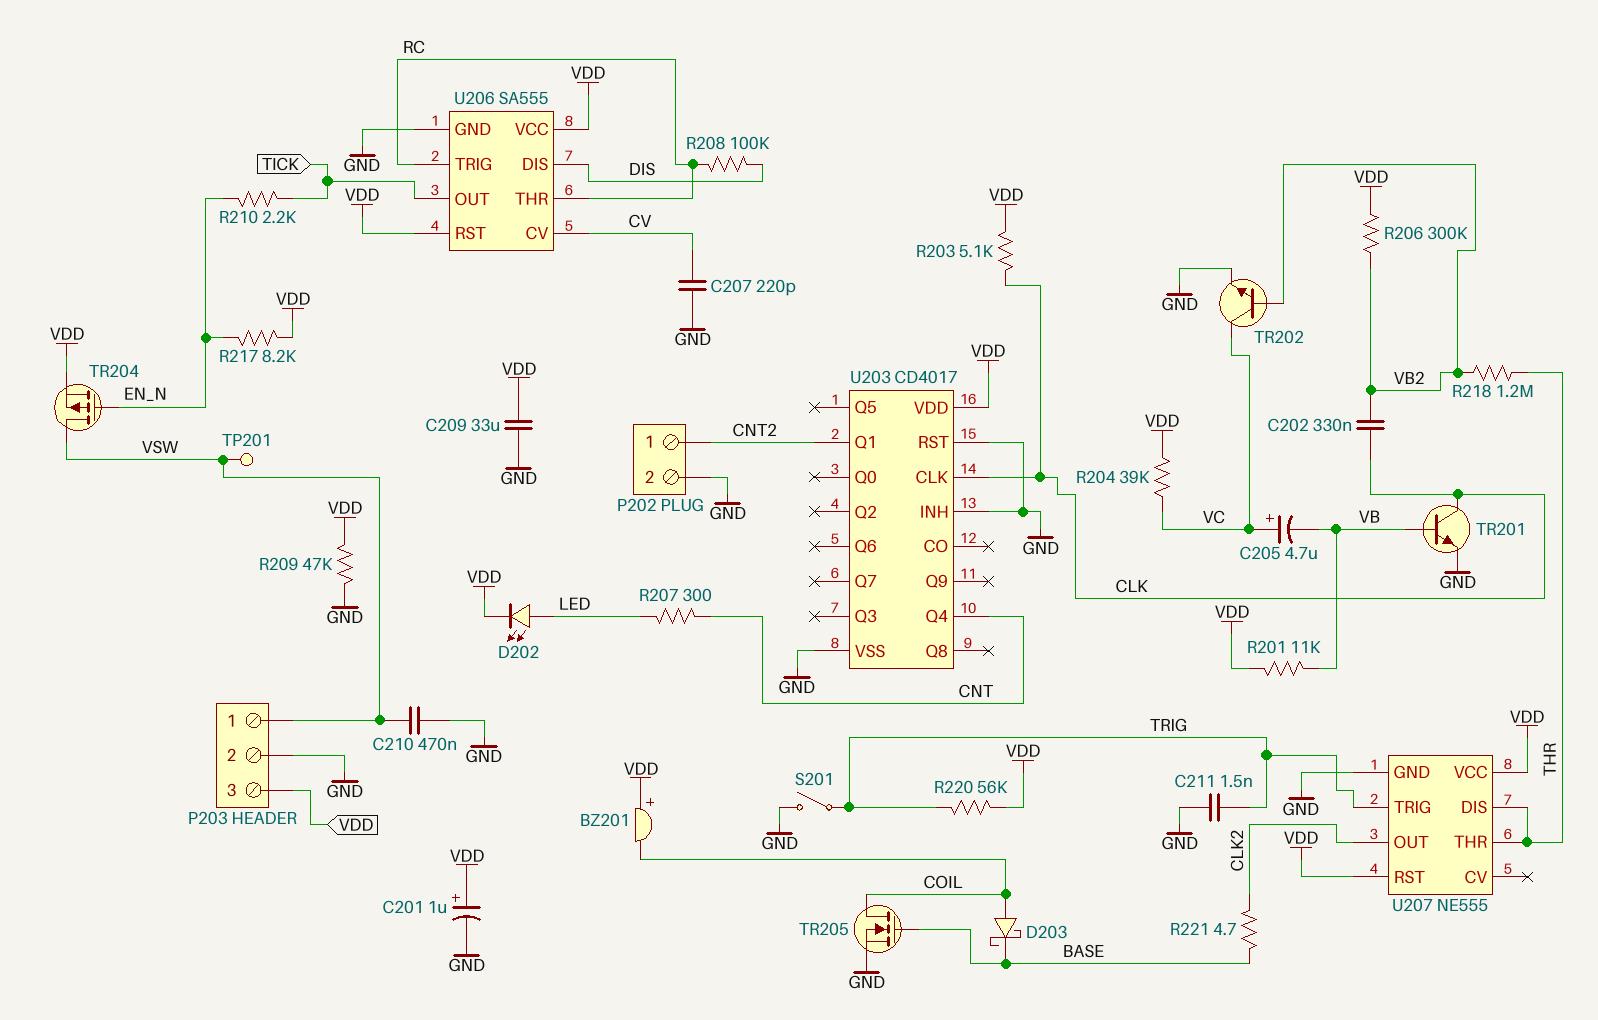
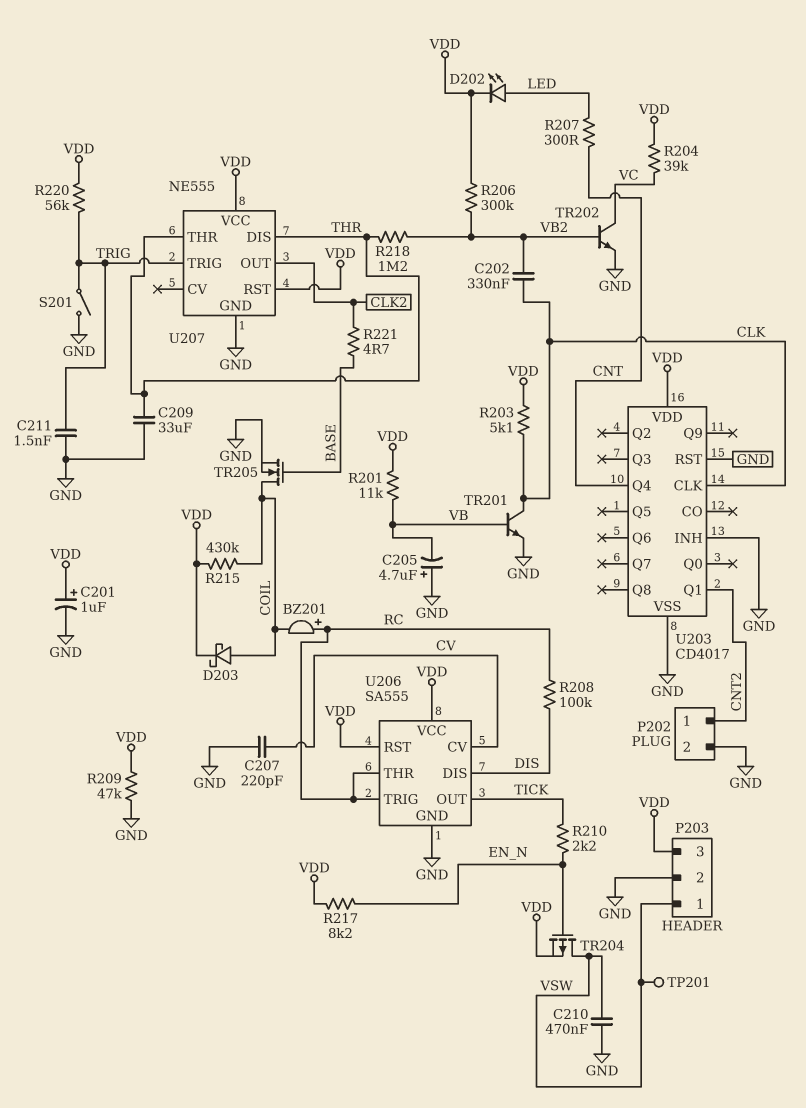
BZ201: buzzer (plus VDD, minus COIL) -> buzzer (plus RC, minus COIL)
C205: 4.7uF (plus VC, minus VB) -> 4.7uF (plus GND, minus VB)
C209: 33uF (GND, VDD) -> 33uF (GND, THR)
D203: schottky (A COIL, K BASE) -> schottky (A COIL, K VDD)
R215: none -> 430k (COIL, VDD)

